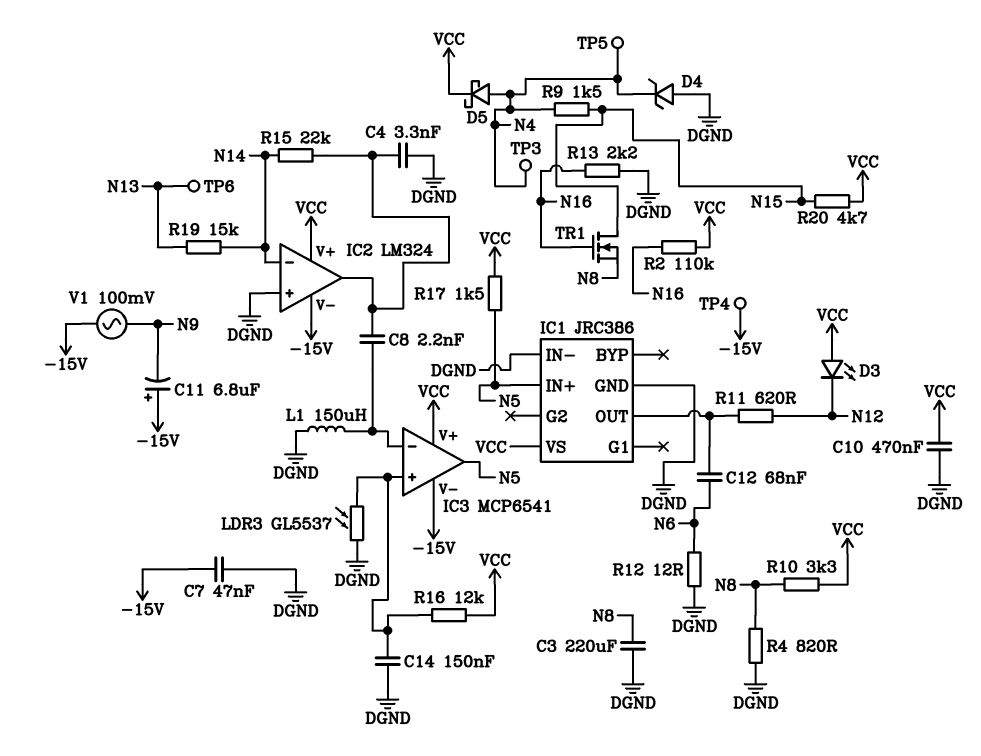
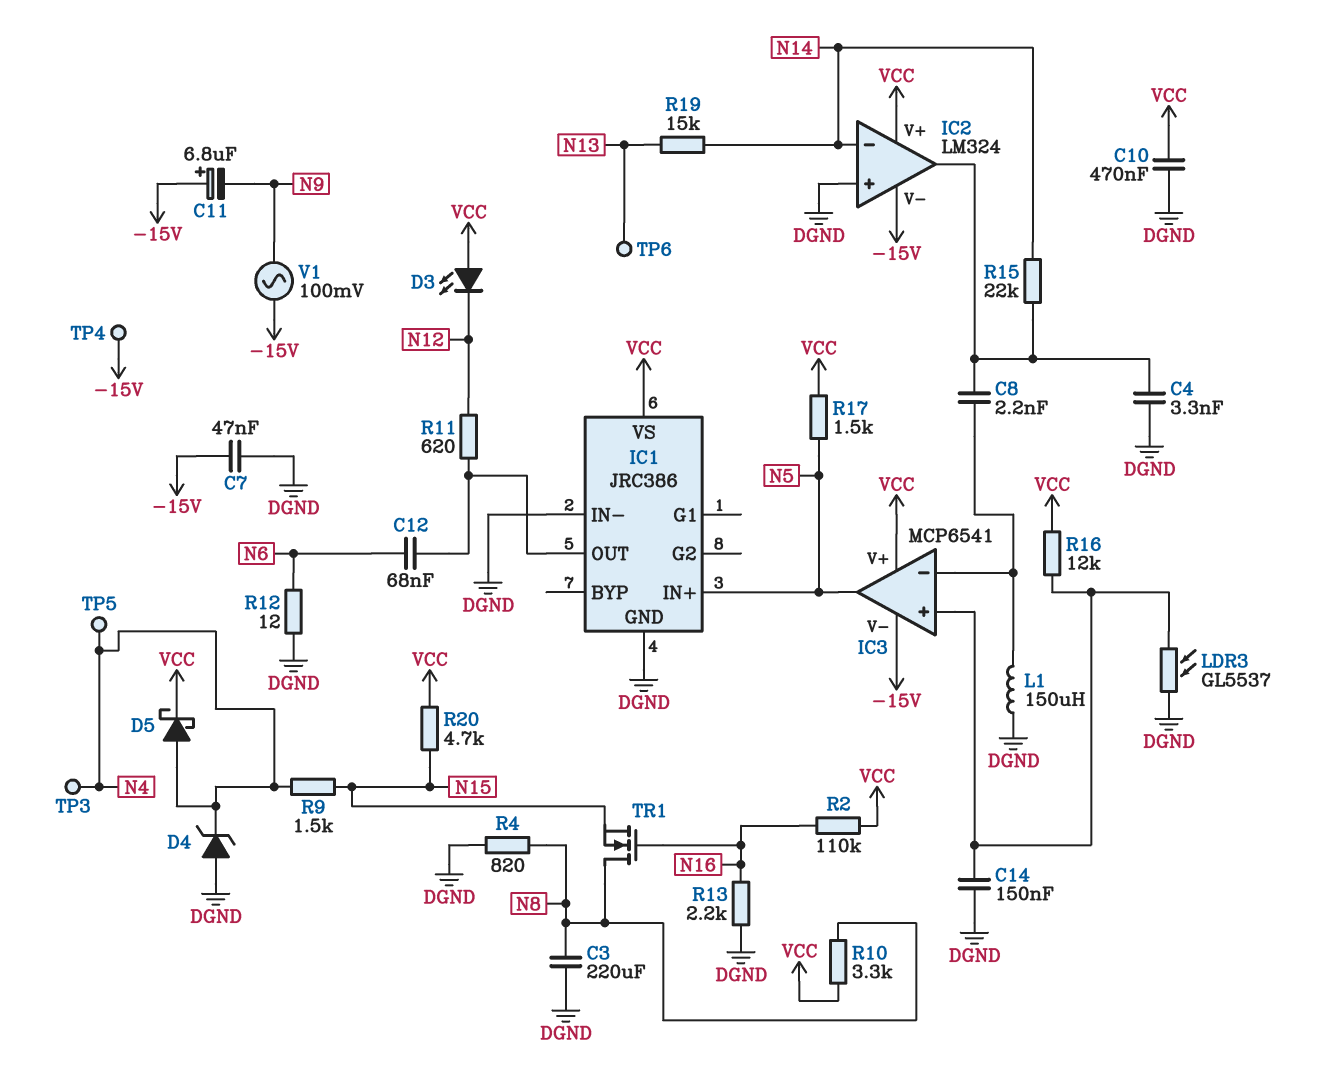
TR1: NMOS (G N16, D N15, S N8) -> NMOS (G N16, D N8, S N15)

